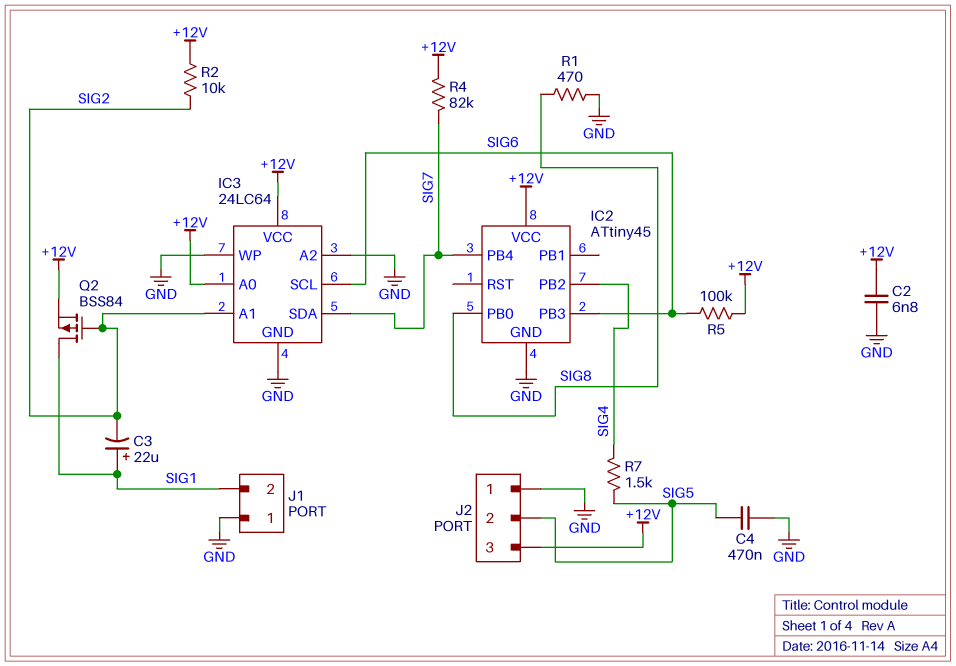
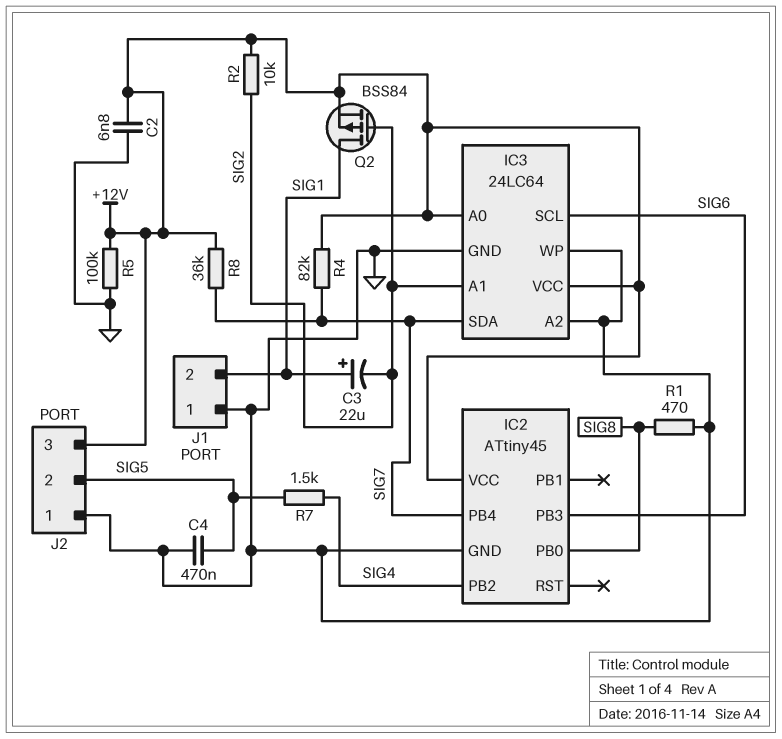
R5: 100k (+12V, SIG6) -> 100k (+12V, GND)
R8: none -> 36k (+12V, SIG7)

